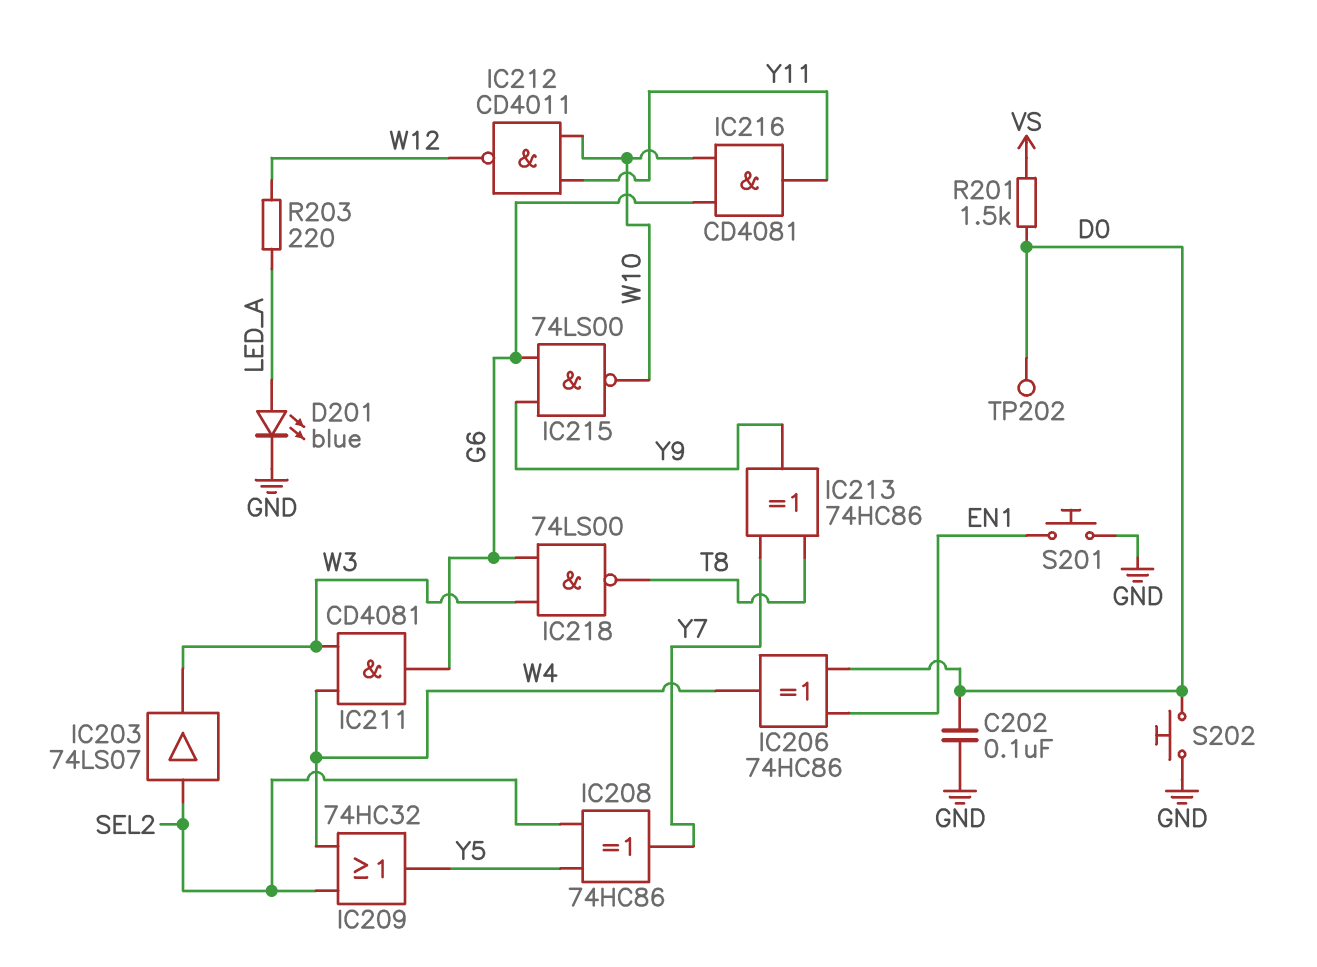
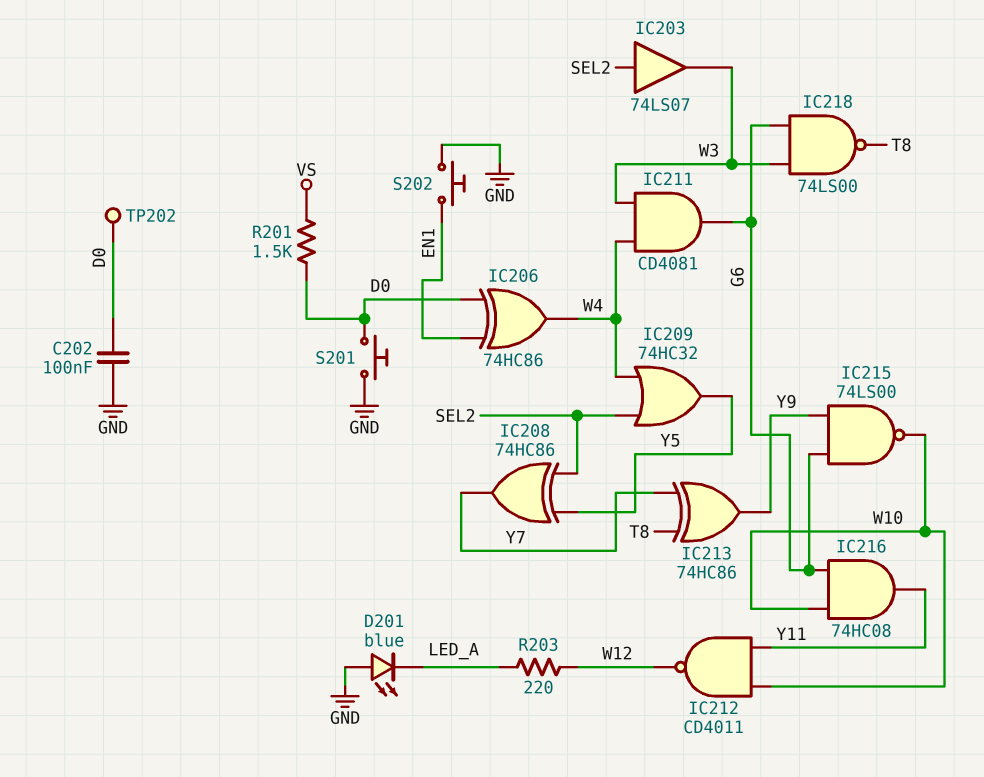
D201: LED blue (A LED_A, K GND) -> LED blue (A GND, K LED_A)
IC216: AND CD4081 (in G6, in W10, out Y11) -> AND 74HC08 (in G6, in W10, out Y11)
S201: button (EN1, GND) -> button (D0, GND)
S202: button (D0, GND) -> button (EN1, GND)

